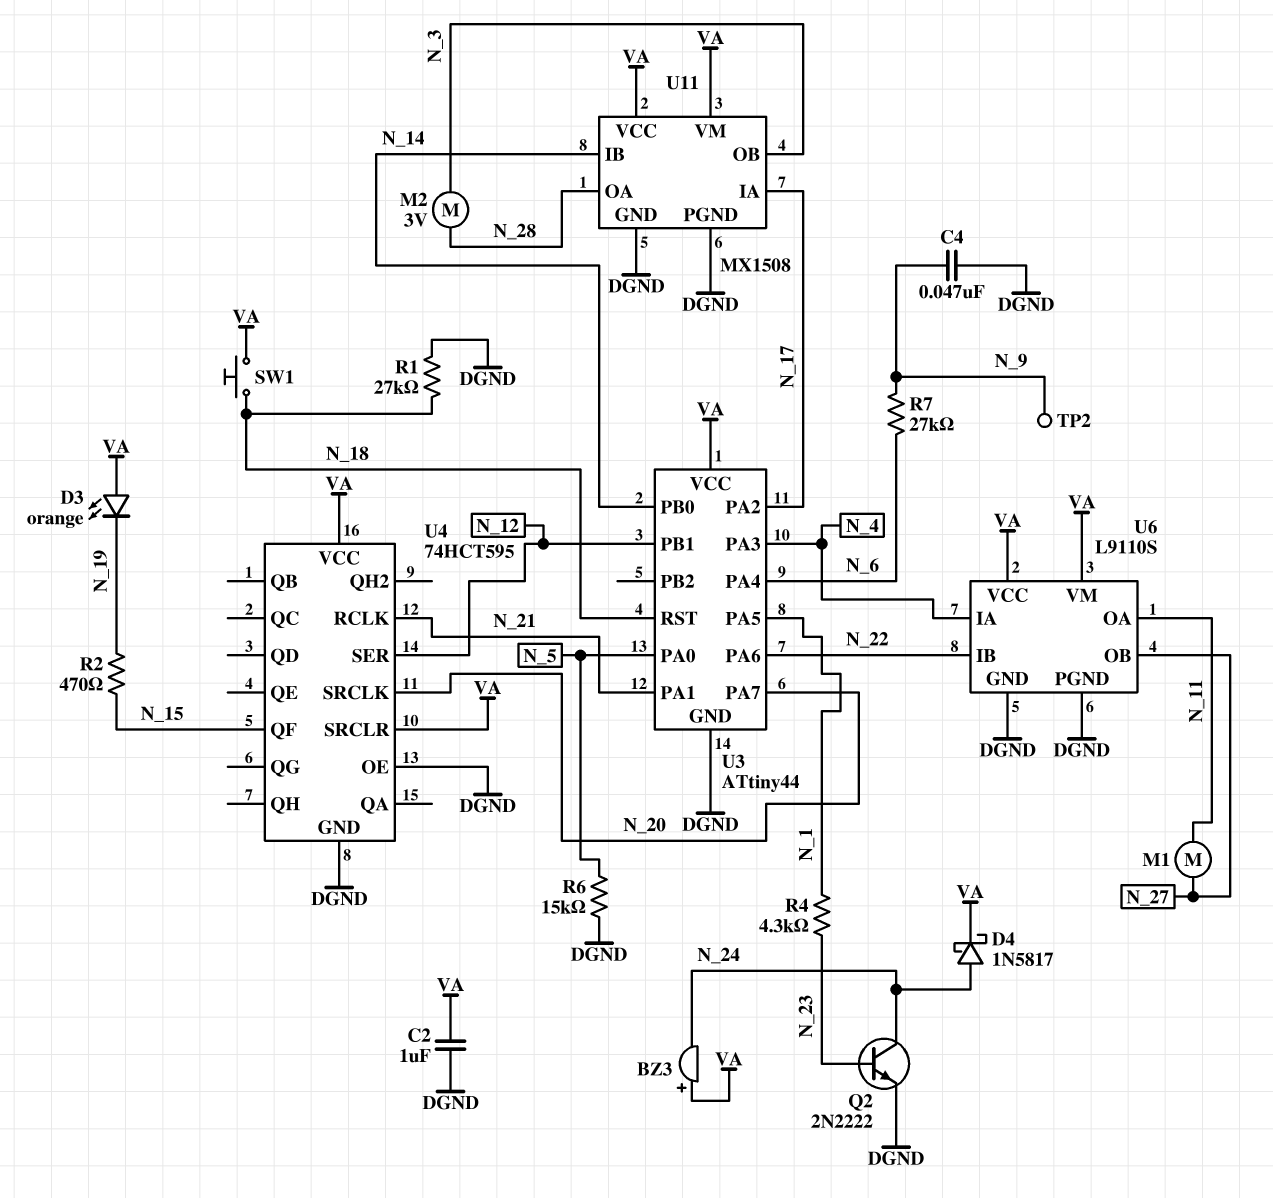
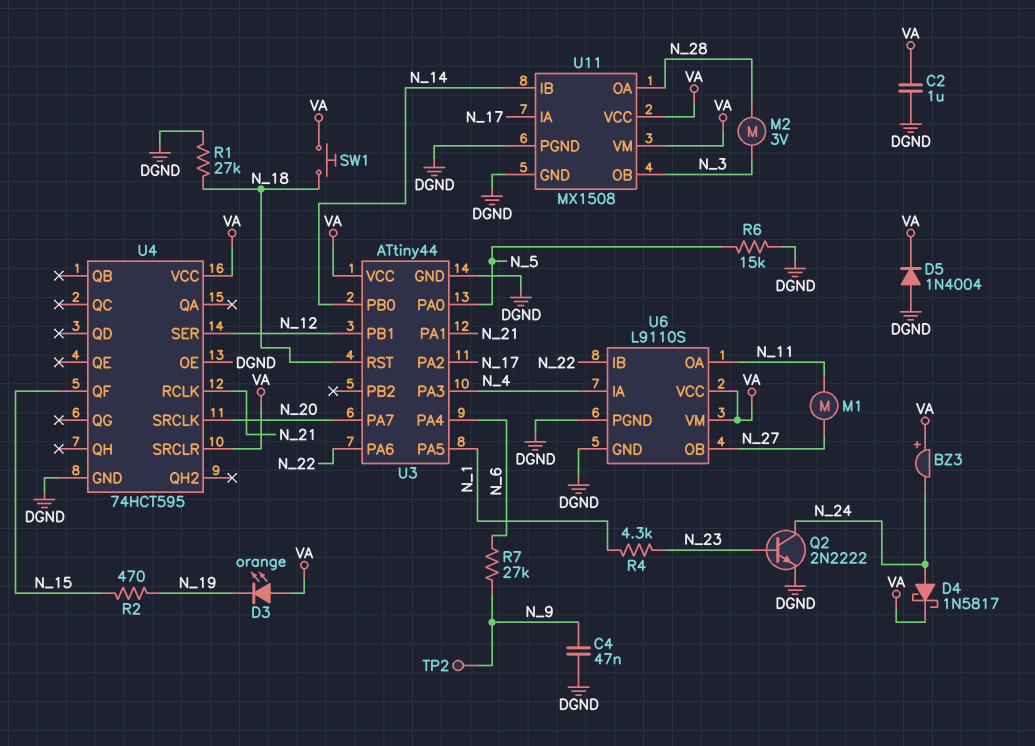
D5: none -> diode 1N4004 (A DGND, K VA)

